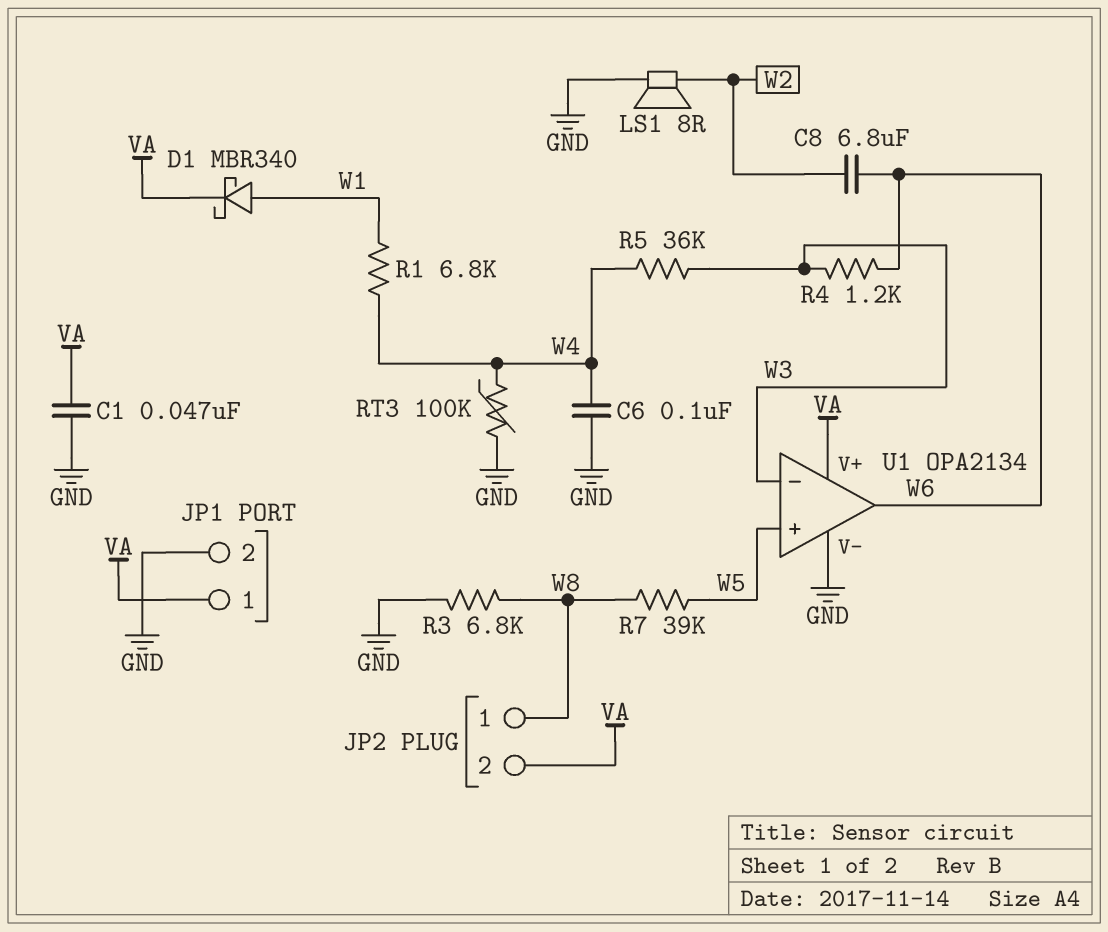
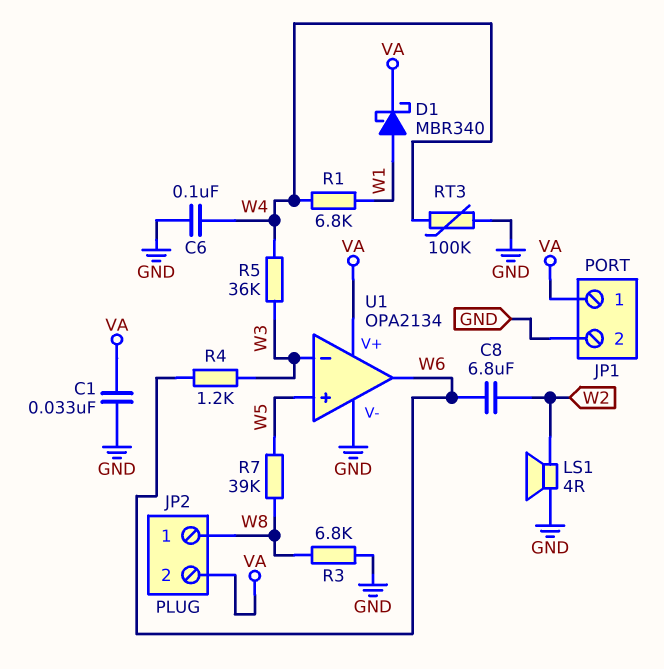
C1: 47nF (GND, VA) -> 33nF (GND, VA)
LS1: speaker 8R (GND, W2) -> speaker 4R (GND, W2)

